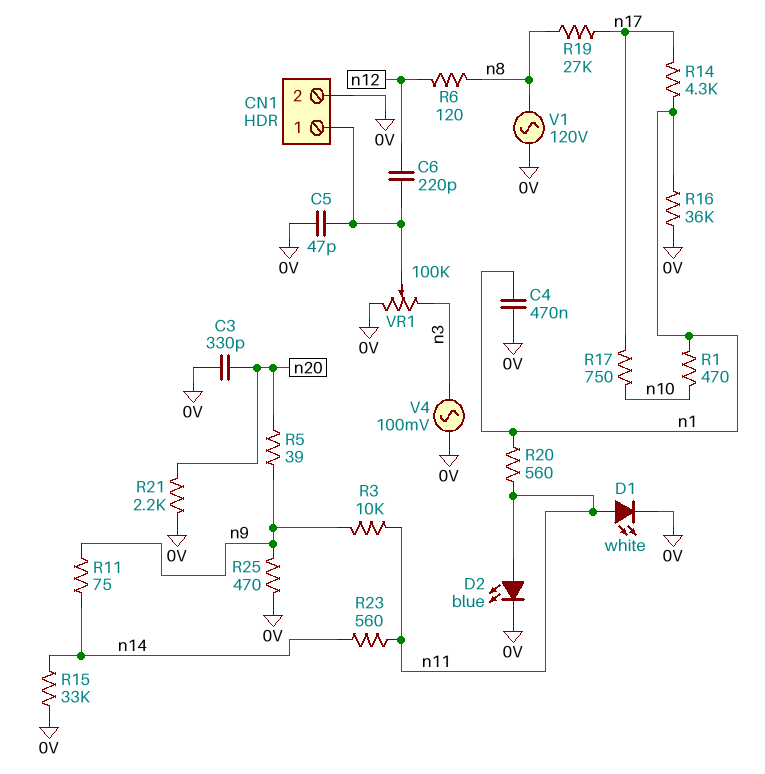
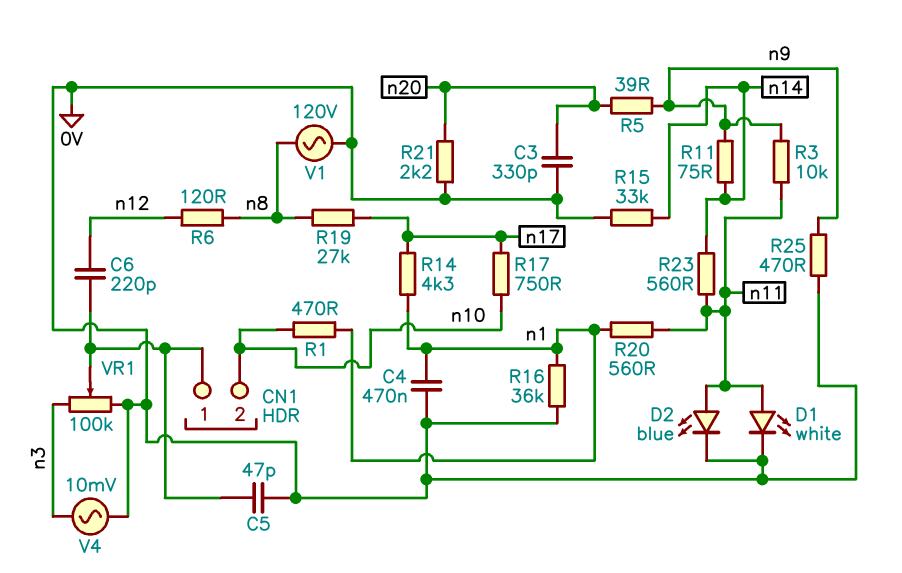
CN1 pin 2: 0V -> n10
V4: AC 100mV (0V, n3) -> AC 10mV (0V, n3)

